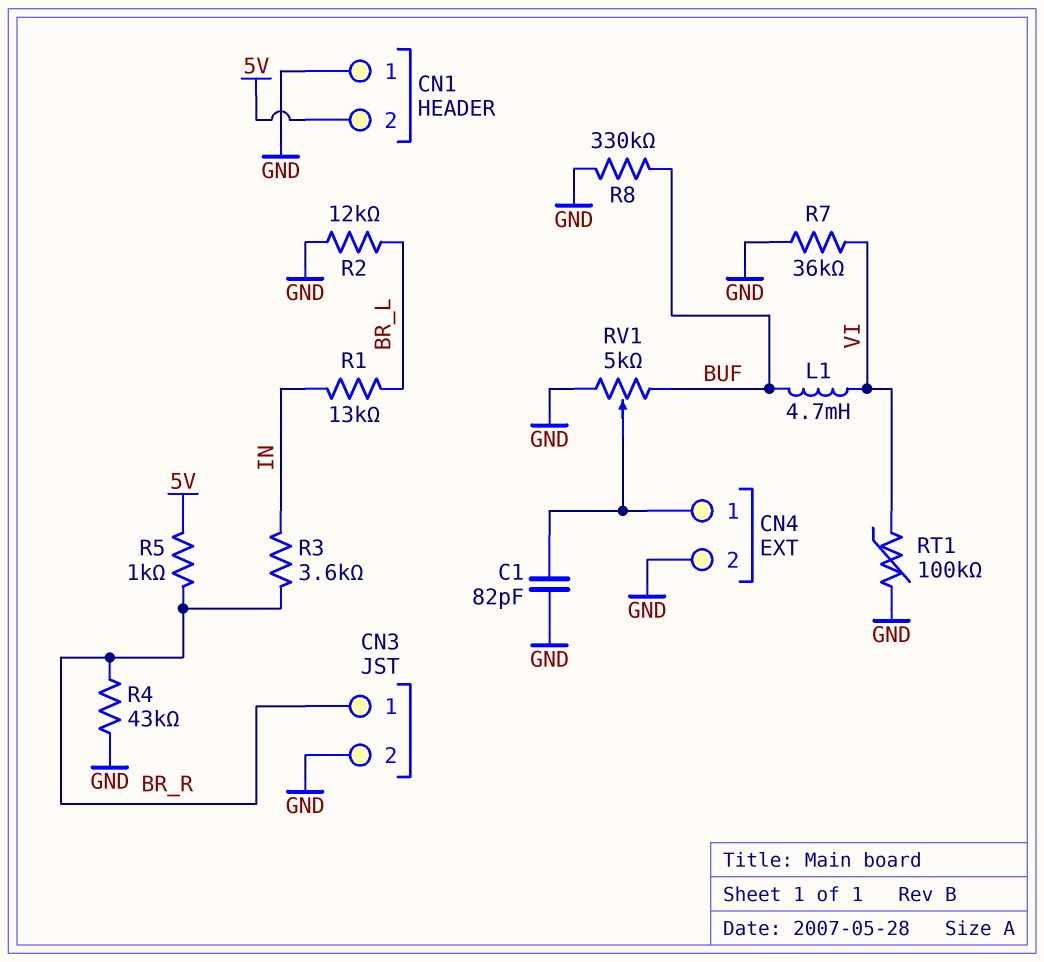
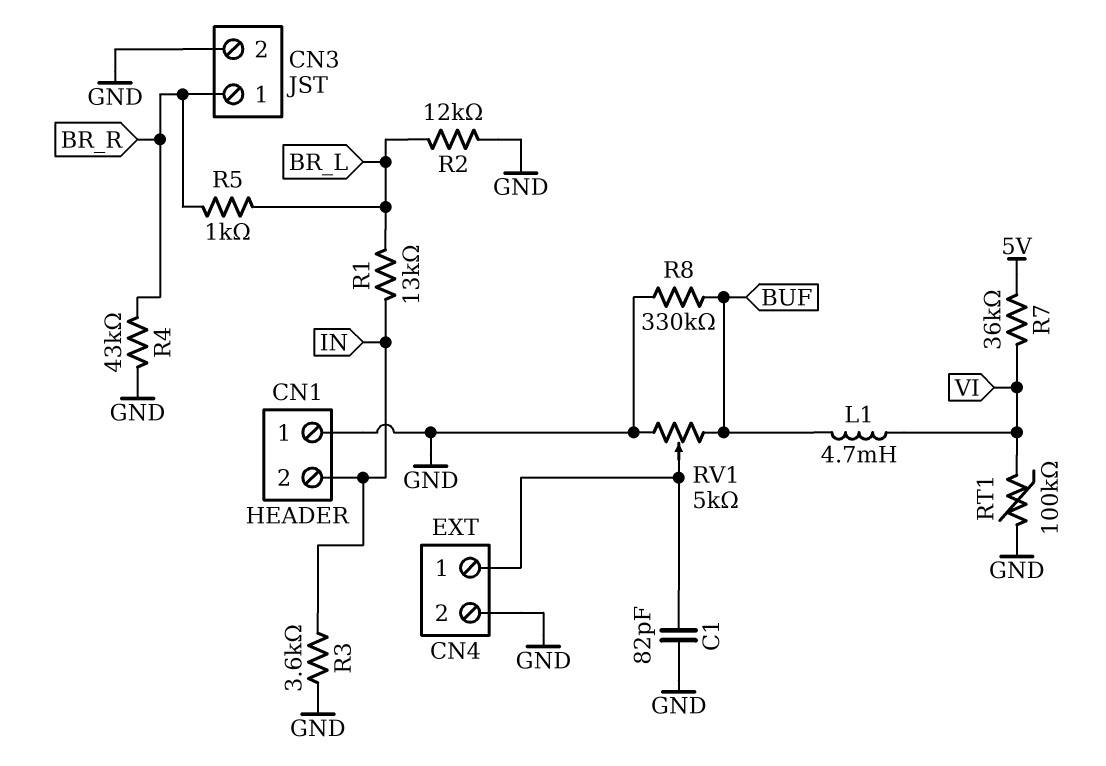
CN1 pin 2: 5V -> IN
R3: 3.6k (BR_R, IN) -> 3.6k (GND, IN)
R5: 1k (5V, BR_R) -> 1k (BR_L, BR_R)
R7: 36k (GND, VI) -> 36k (5V, VI)

